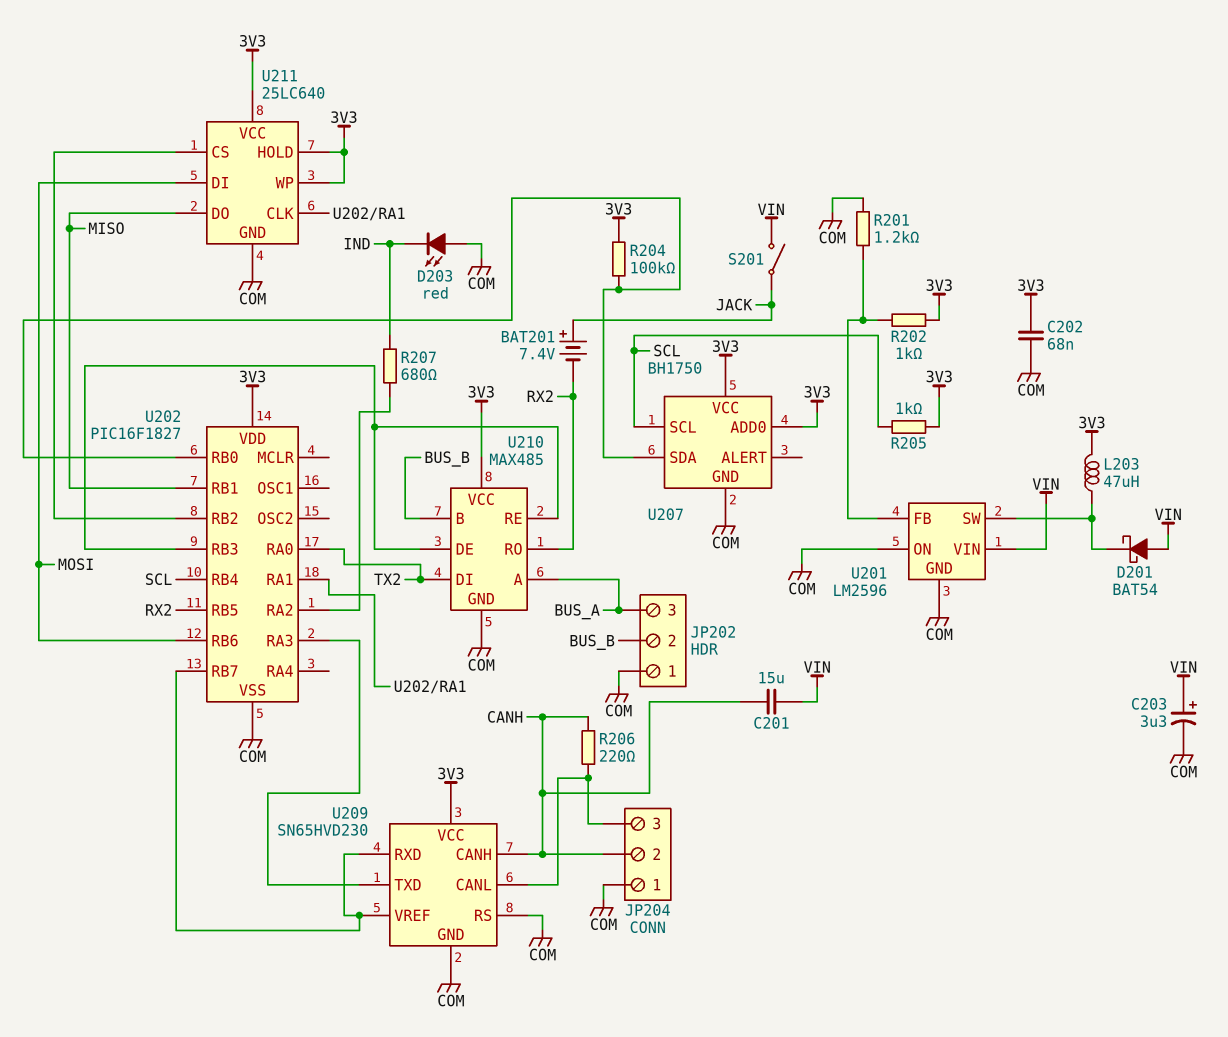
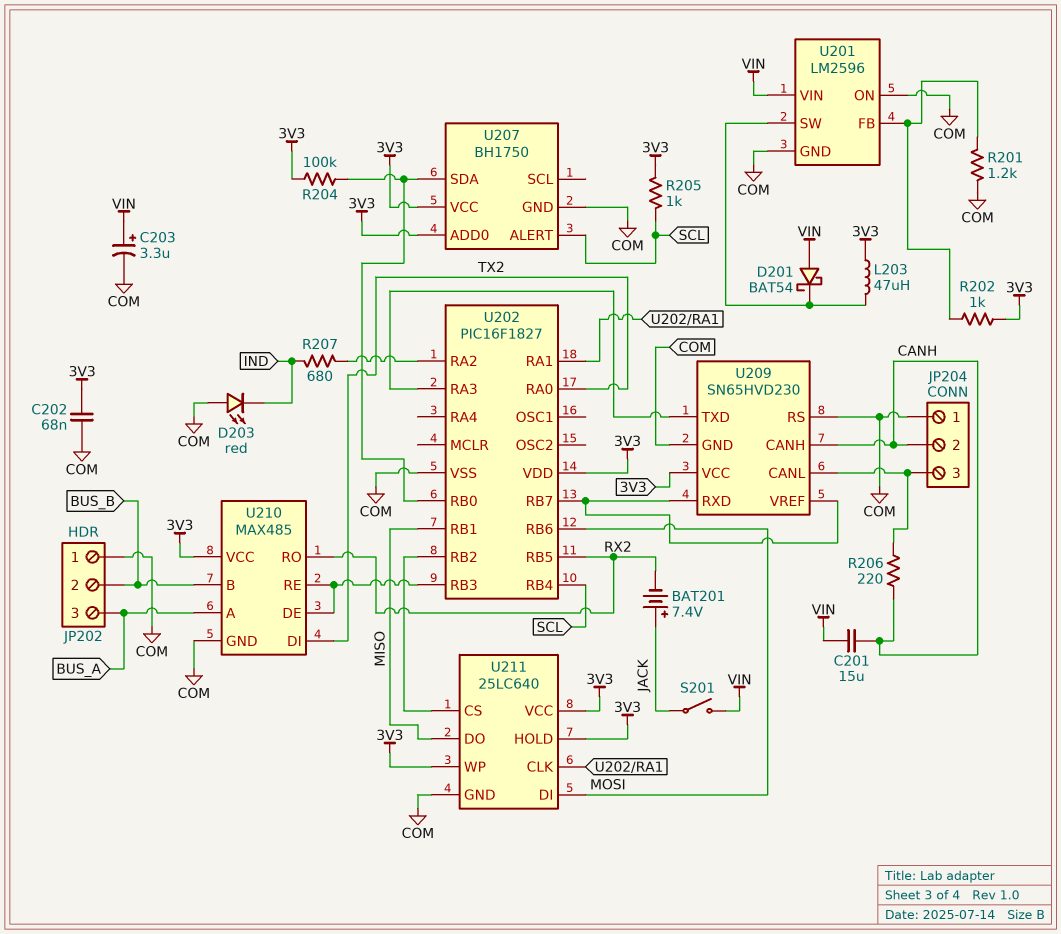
U207 pin ALERT: none -> SCL
U207 pin SCL: SCL -> none

